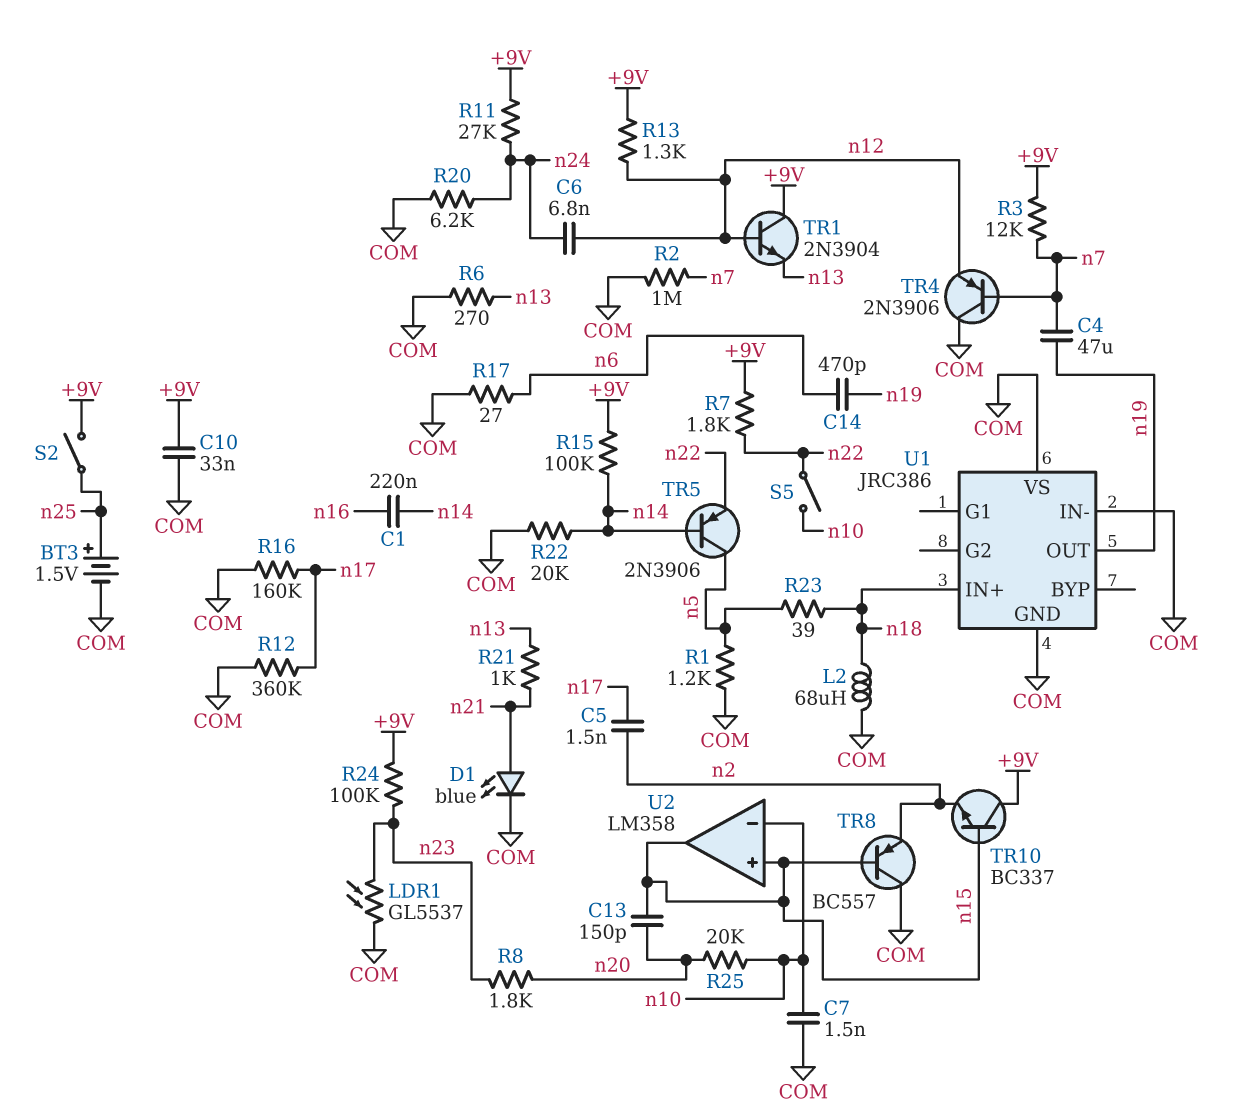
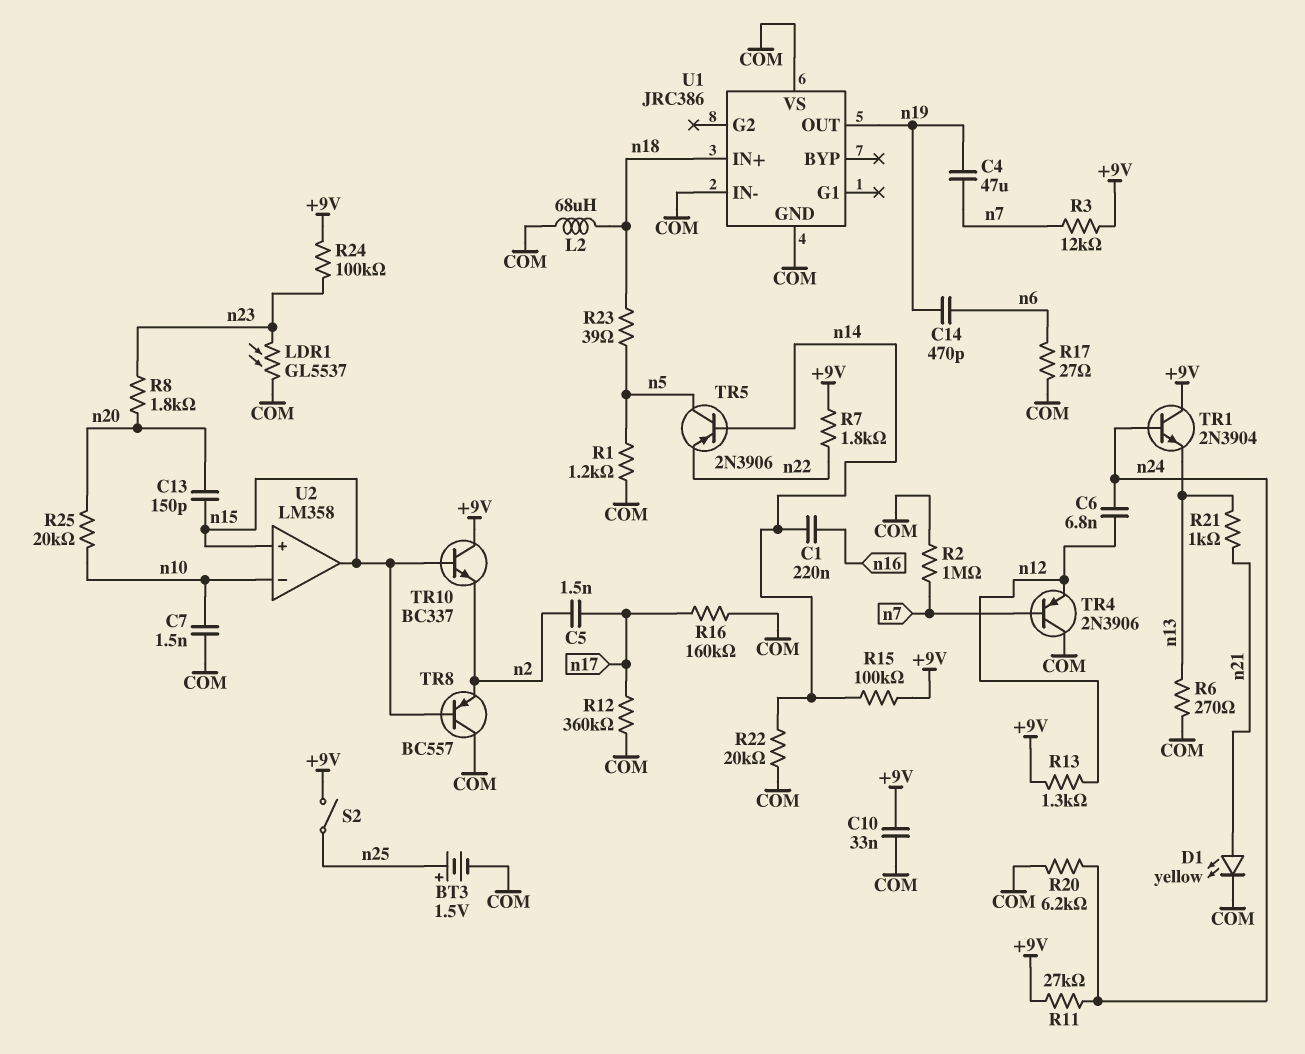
D1: LED blue (A n21, K COM) -> LED yellow (A n21, K COM)
S5: switch (n10, n22) -> none
TR1: NPN 2N3904 (B n12, C +9V, E n13) -> NPN 2N3904 (B n24, C +9V, E n13)

